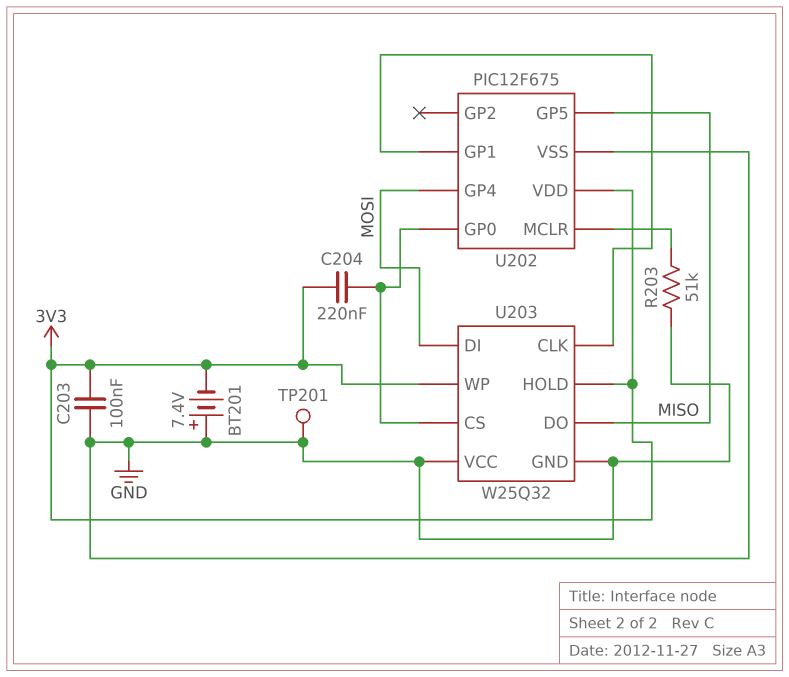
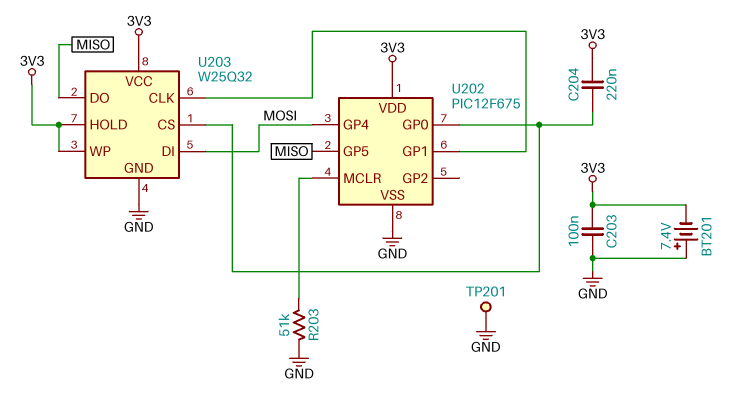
U203 pin VCC: GND -> 3V3

